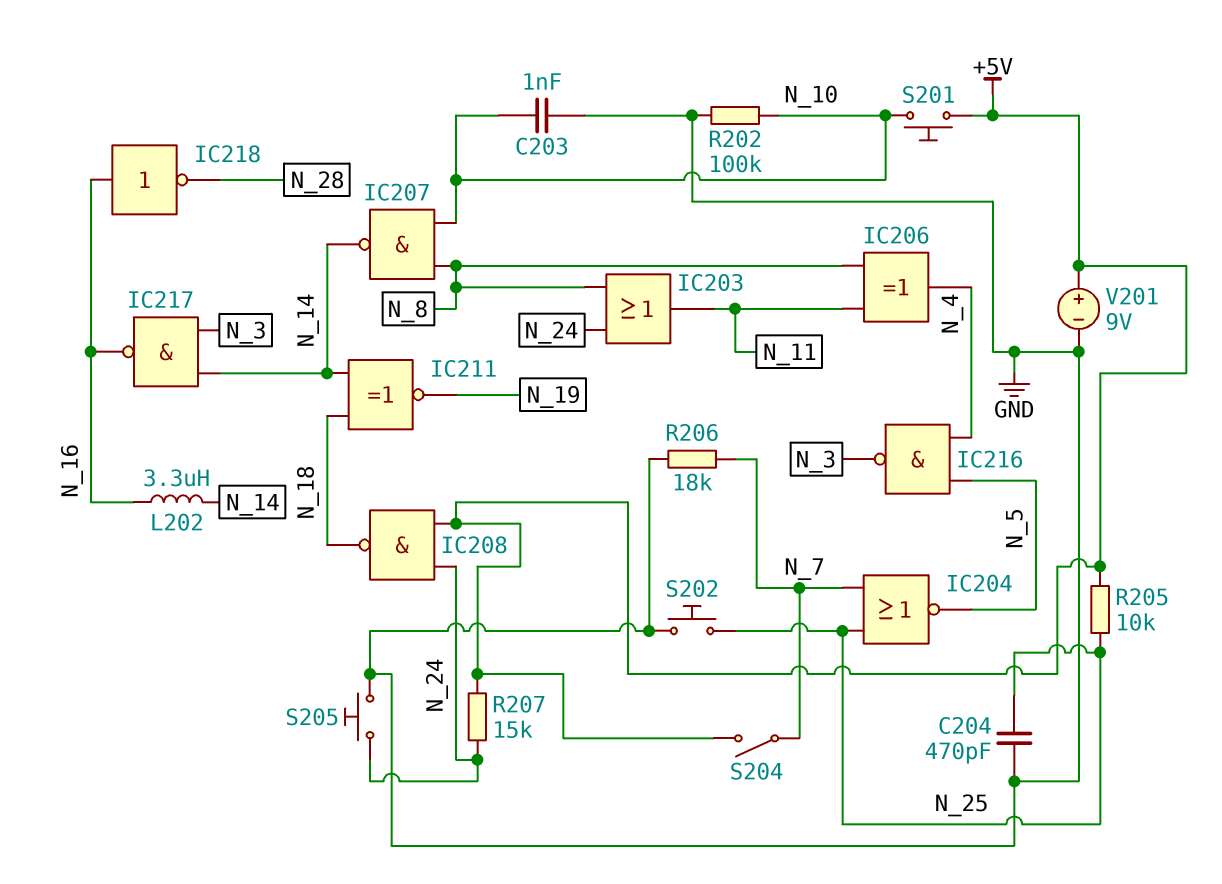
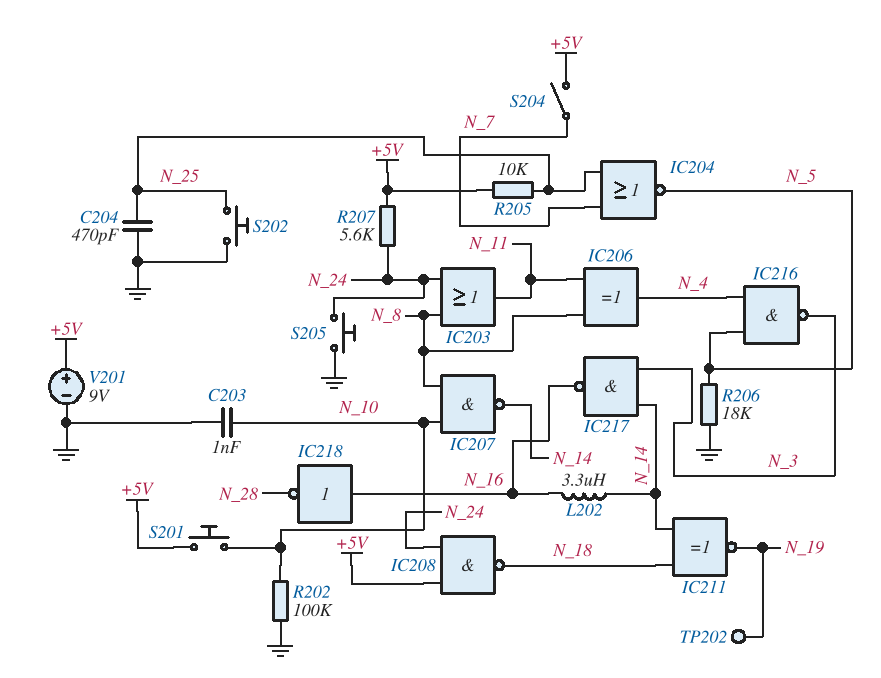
R206: 18k (GND, N_7) -> 18k (GND, N_5)
R207: 15k (+5V, N_24) -> 5.6k (+5V, N_24)
TP202: none -> test point (N_19)

